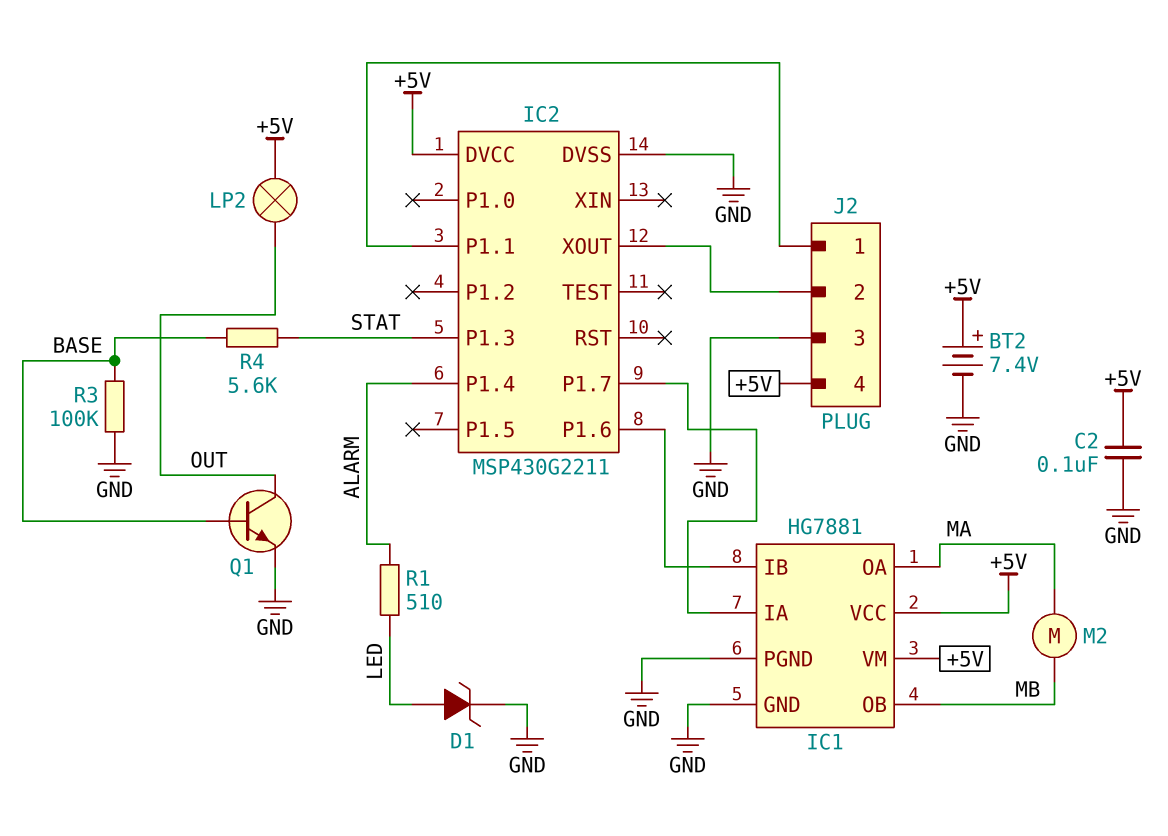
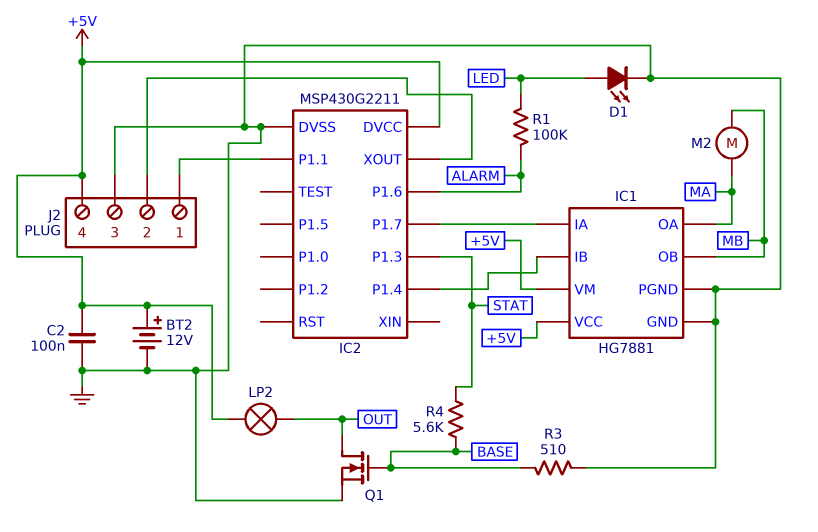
BT2: 7.4V (plus +5V, minus GND) -> 12V (plus +5V, minus GND)
D1: zener (A LED, K GND) -> LED (A LED, K GND)
IC2 pin P1.4: ALARM -> IC1/IB
IC2 pin P1.6: IC1/IB -> ALARM
Q1: NPN (B BASE, C OUT, E GND) -> NMOS (G BASE, D OUT, S GND)
R1: 510 (ALARM, LED) -> 100k (ALARM, LED)
R3: 100k (BASE, GND) -> 510 (BASE, GND)

